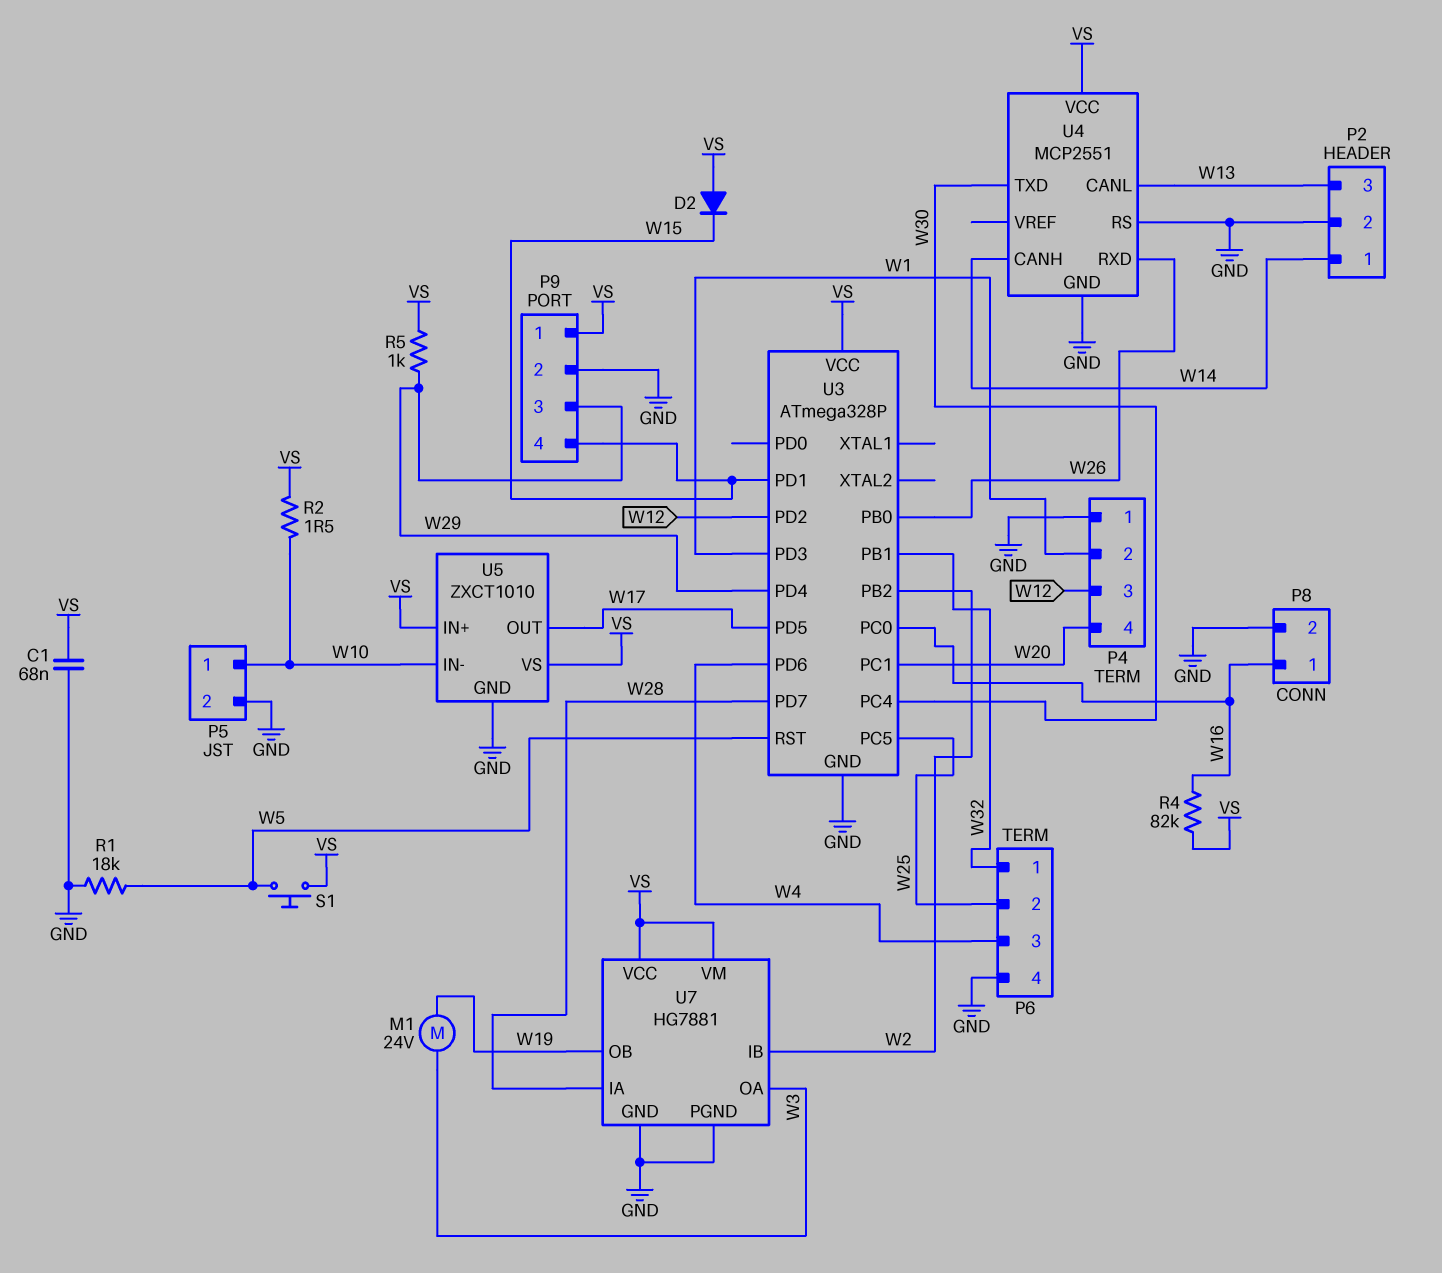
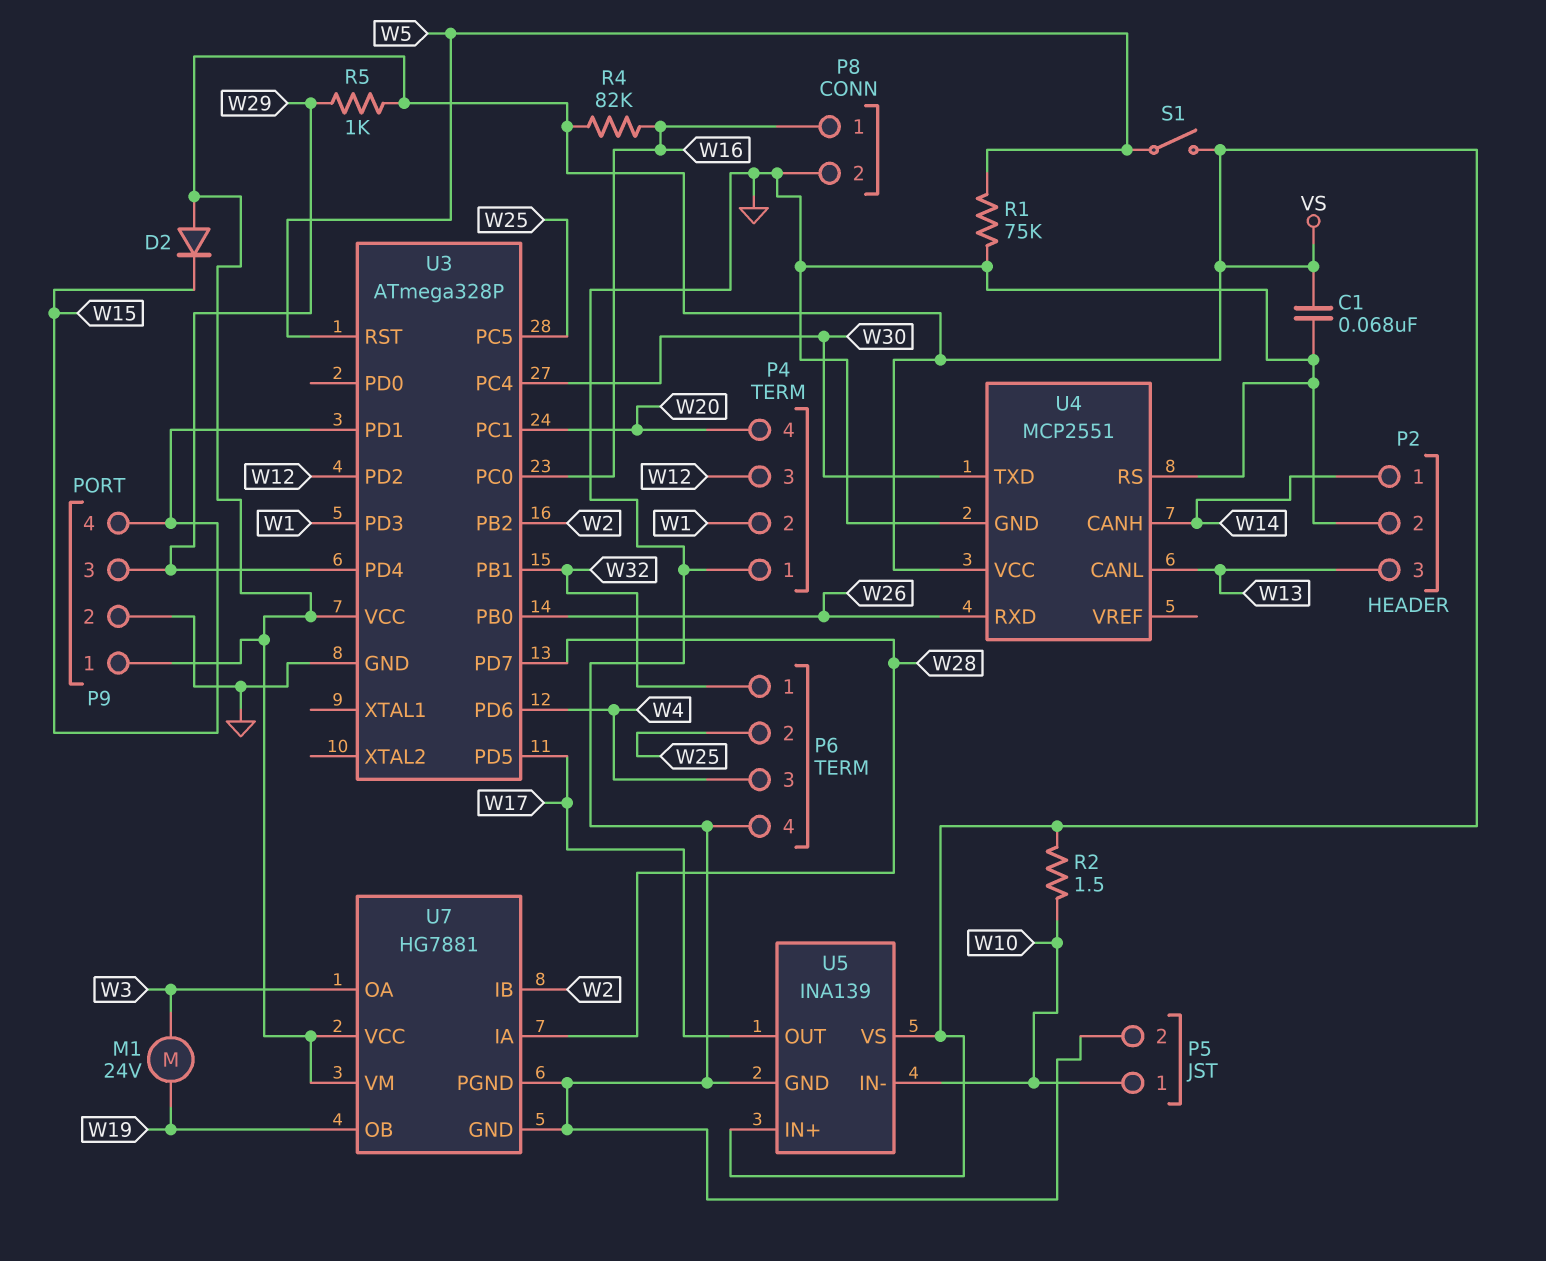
R1: 18k (GND, W5) -> 75k (GND, W5)
S1: button (VS, W5) -> switch (VS, W5)
U5: ZXCT1010 -> INA139

